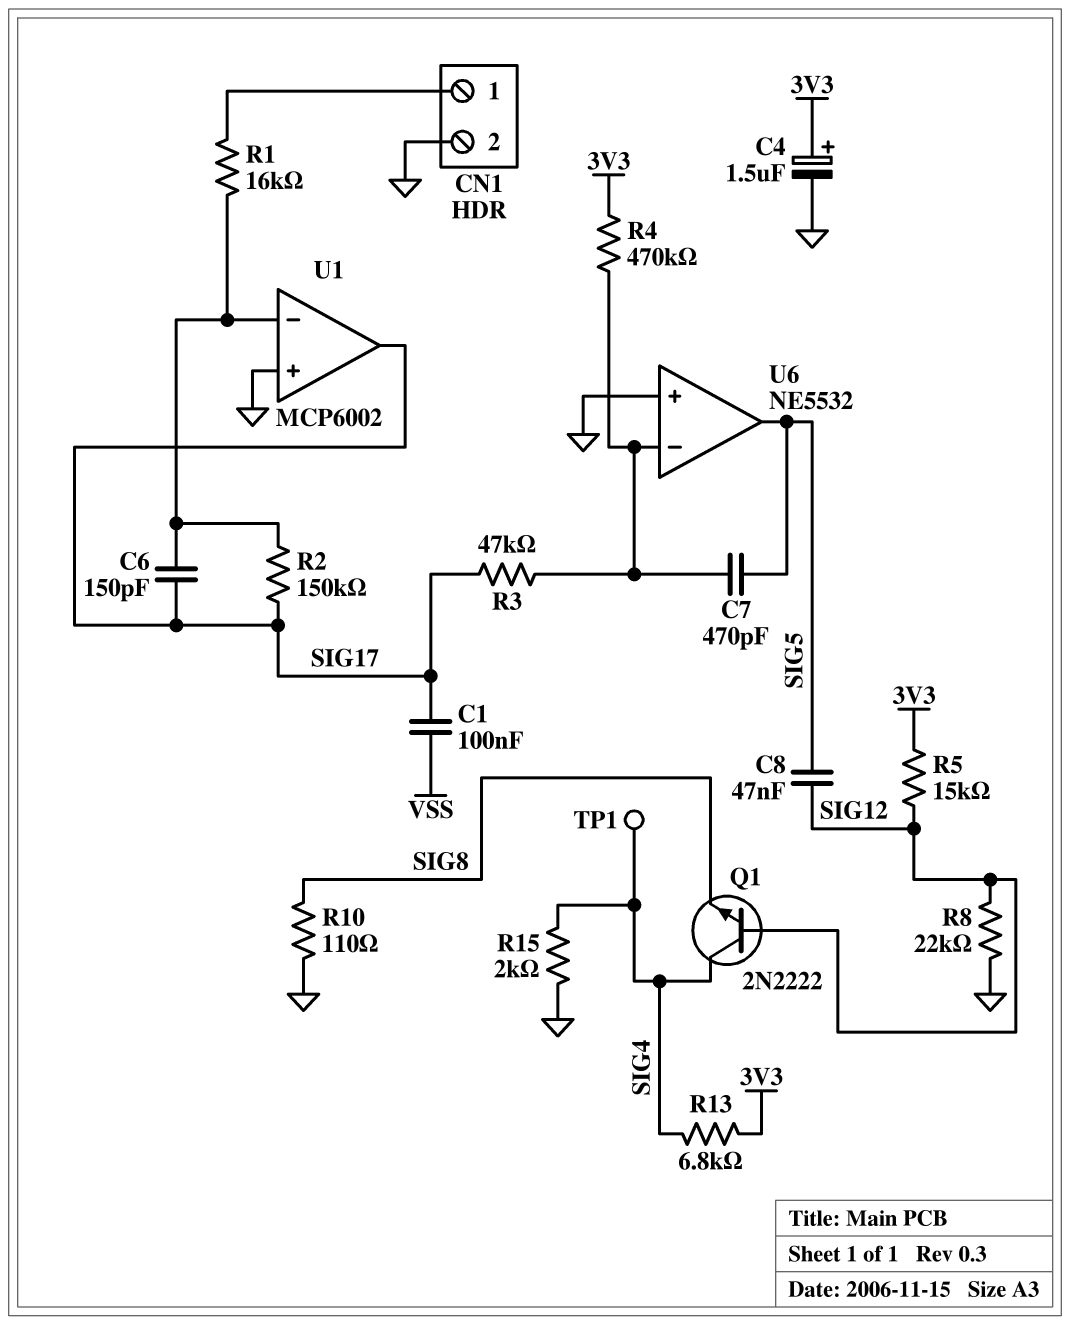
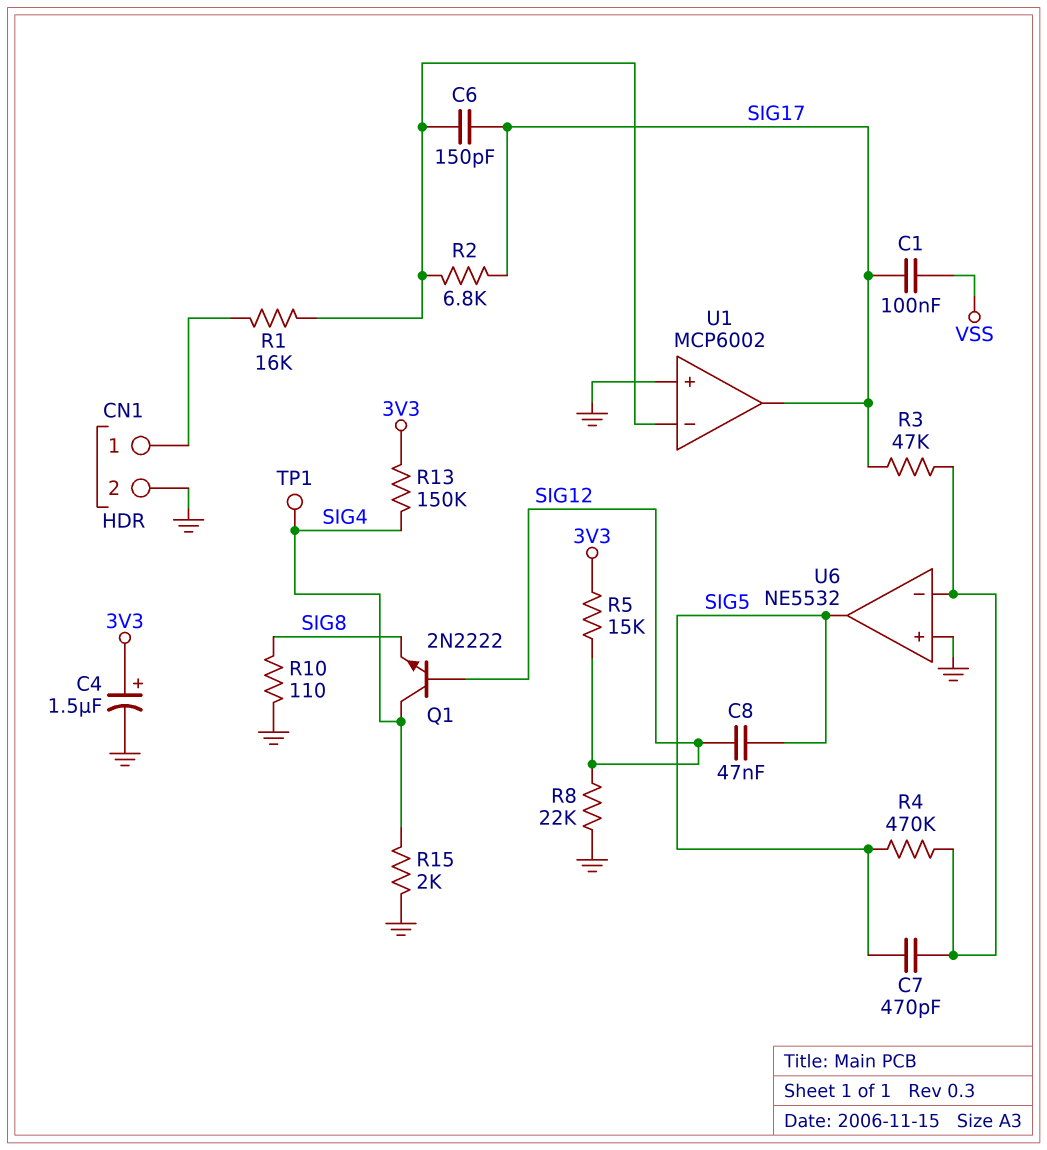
R2: 150k (SIG17, U1/in-) -> 6.8k (SIG17, U1/in-)
R4: 470k (3V3, U6/in-) -> 470k (SIG5, U6/in-)
R13: 6.8k (3V3, SIG4) -> 150k (3V3, SIG4)

